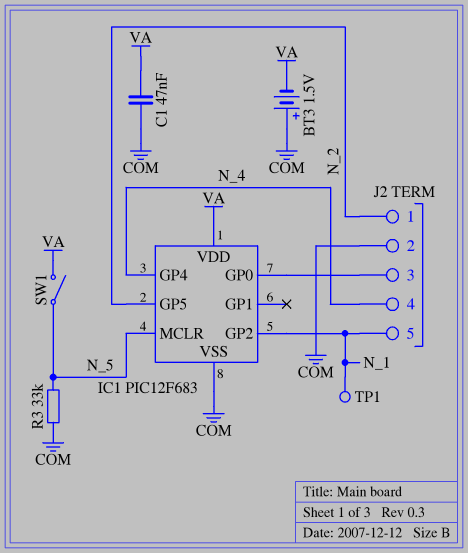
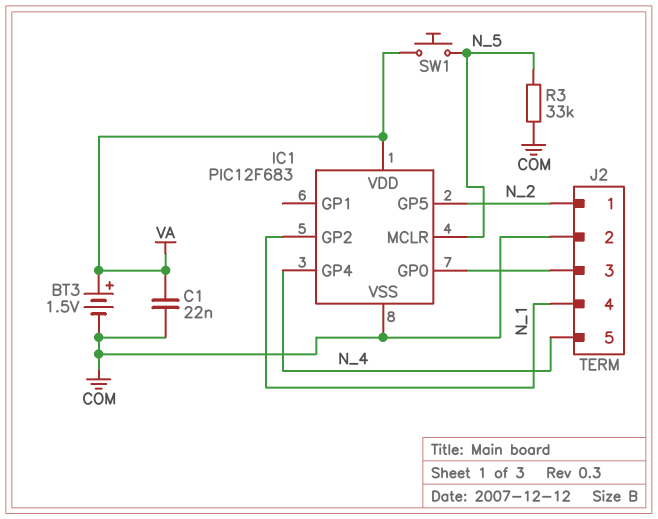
BT3: 1.5V (plus COM, minus VA) -> 1.5V (plus VA, minus COM)
C1: 47nF (COM, VA) -> 22nF (COM, VA)
J2 pin 4: N_4 -> N_1
J2 pin 5: N_1 -> N_4
SW1: switch (N_5, VA) -> button (N_5, VA)
TP1: test point (N_1) -> none

